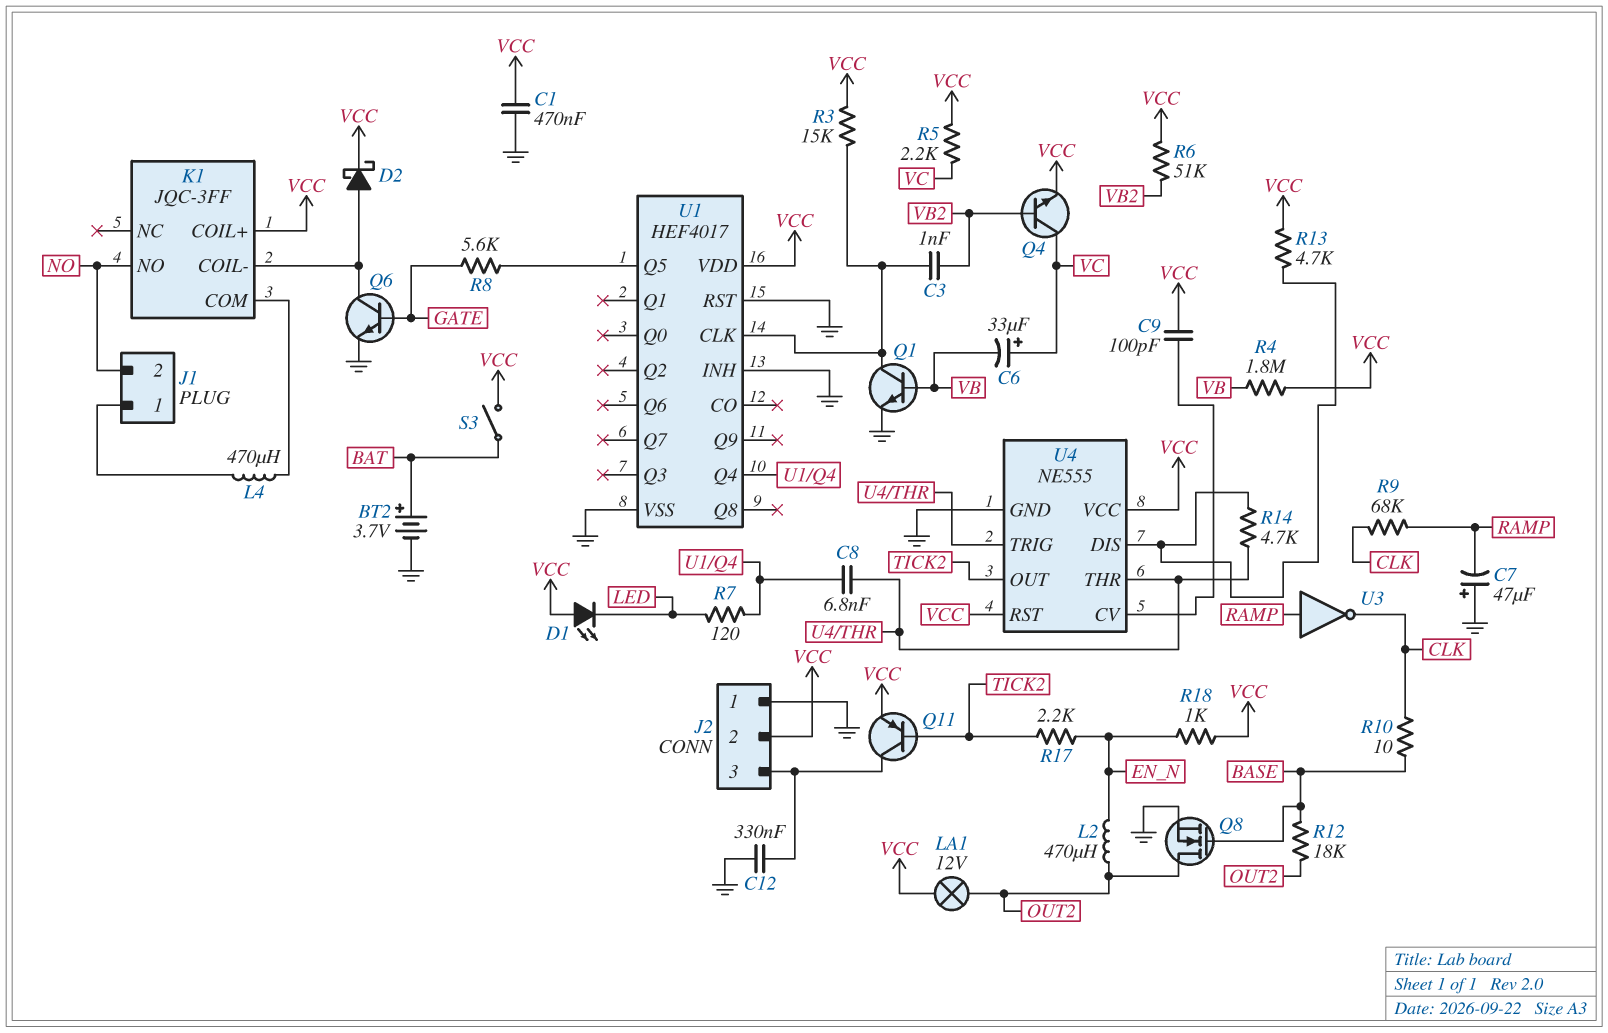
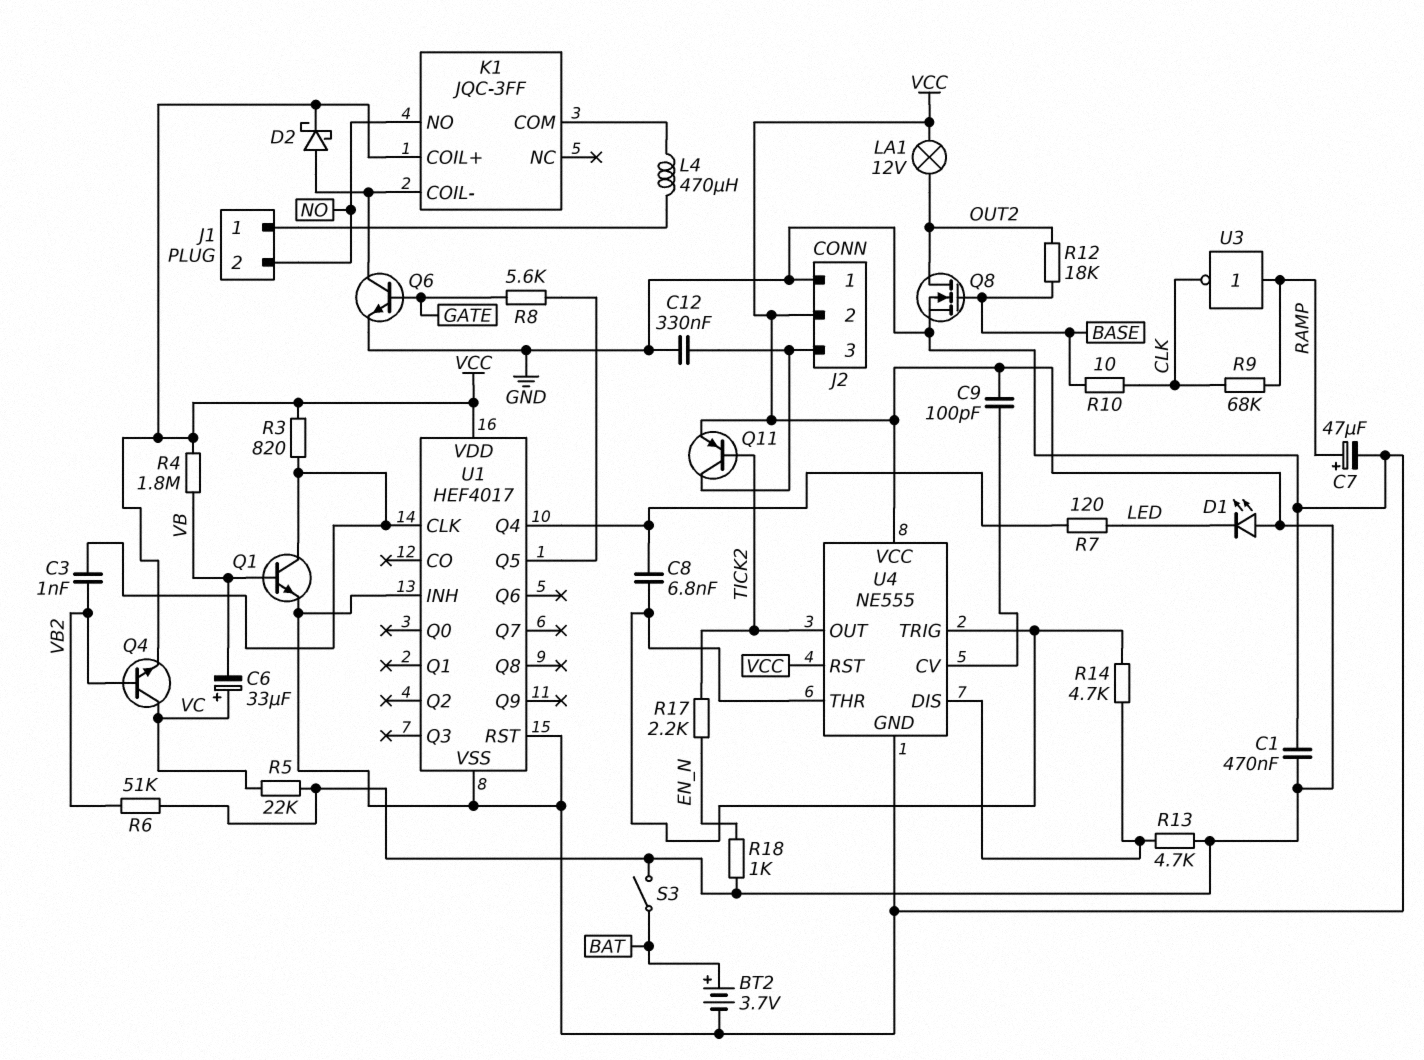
C7: 47uF (plus GND, minus RAMP) -> 47uF (plus RAMP, minus GND)
L2: 470uH (EN_N, OUT2) -> none
R3: 15k (U1/CLK, VCC) -> 820 (U1/CLK, VCC)
R5: 2.2k (VC, VCC) -> 22k (VC, VCC)

